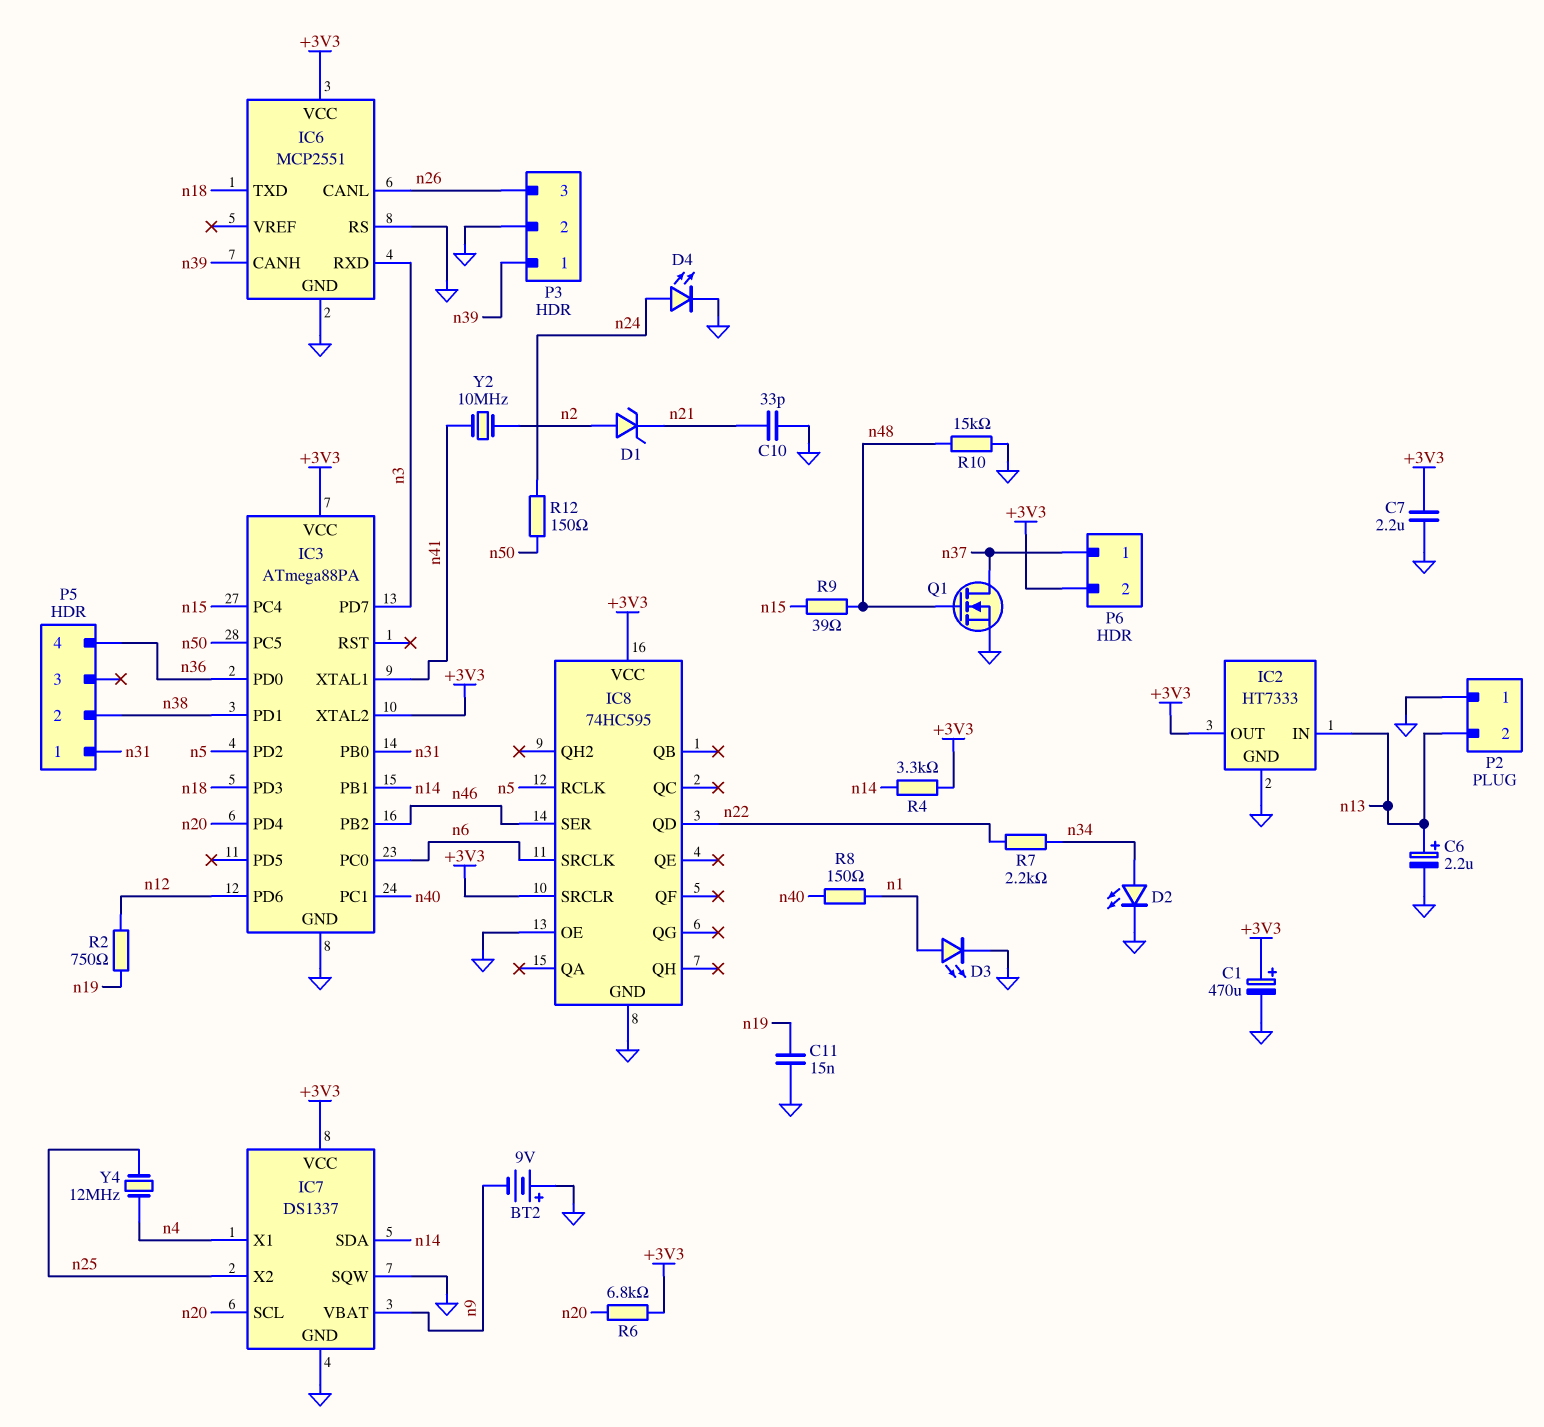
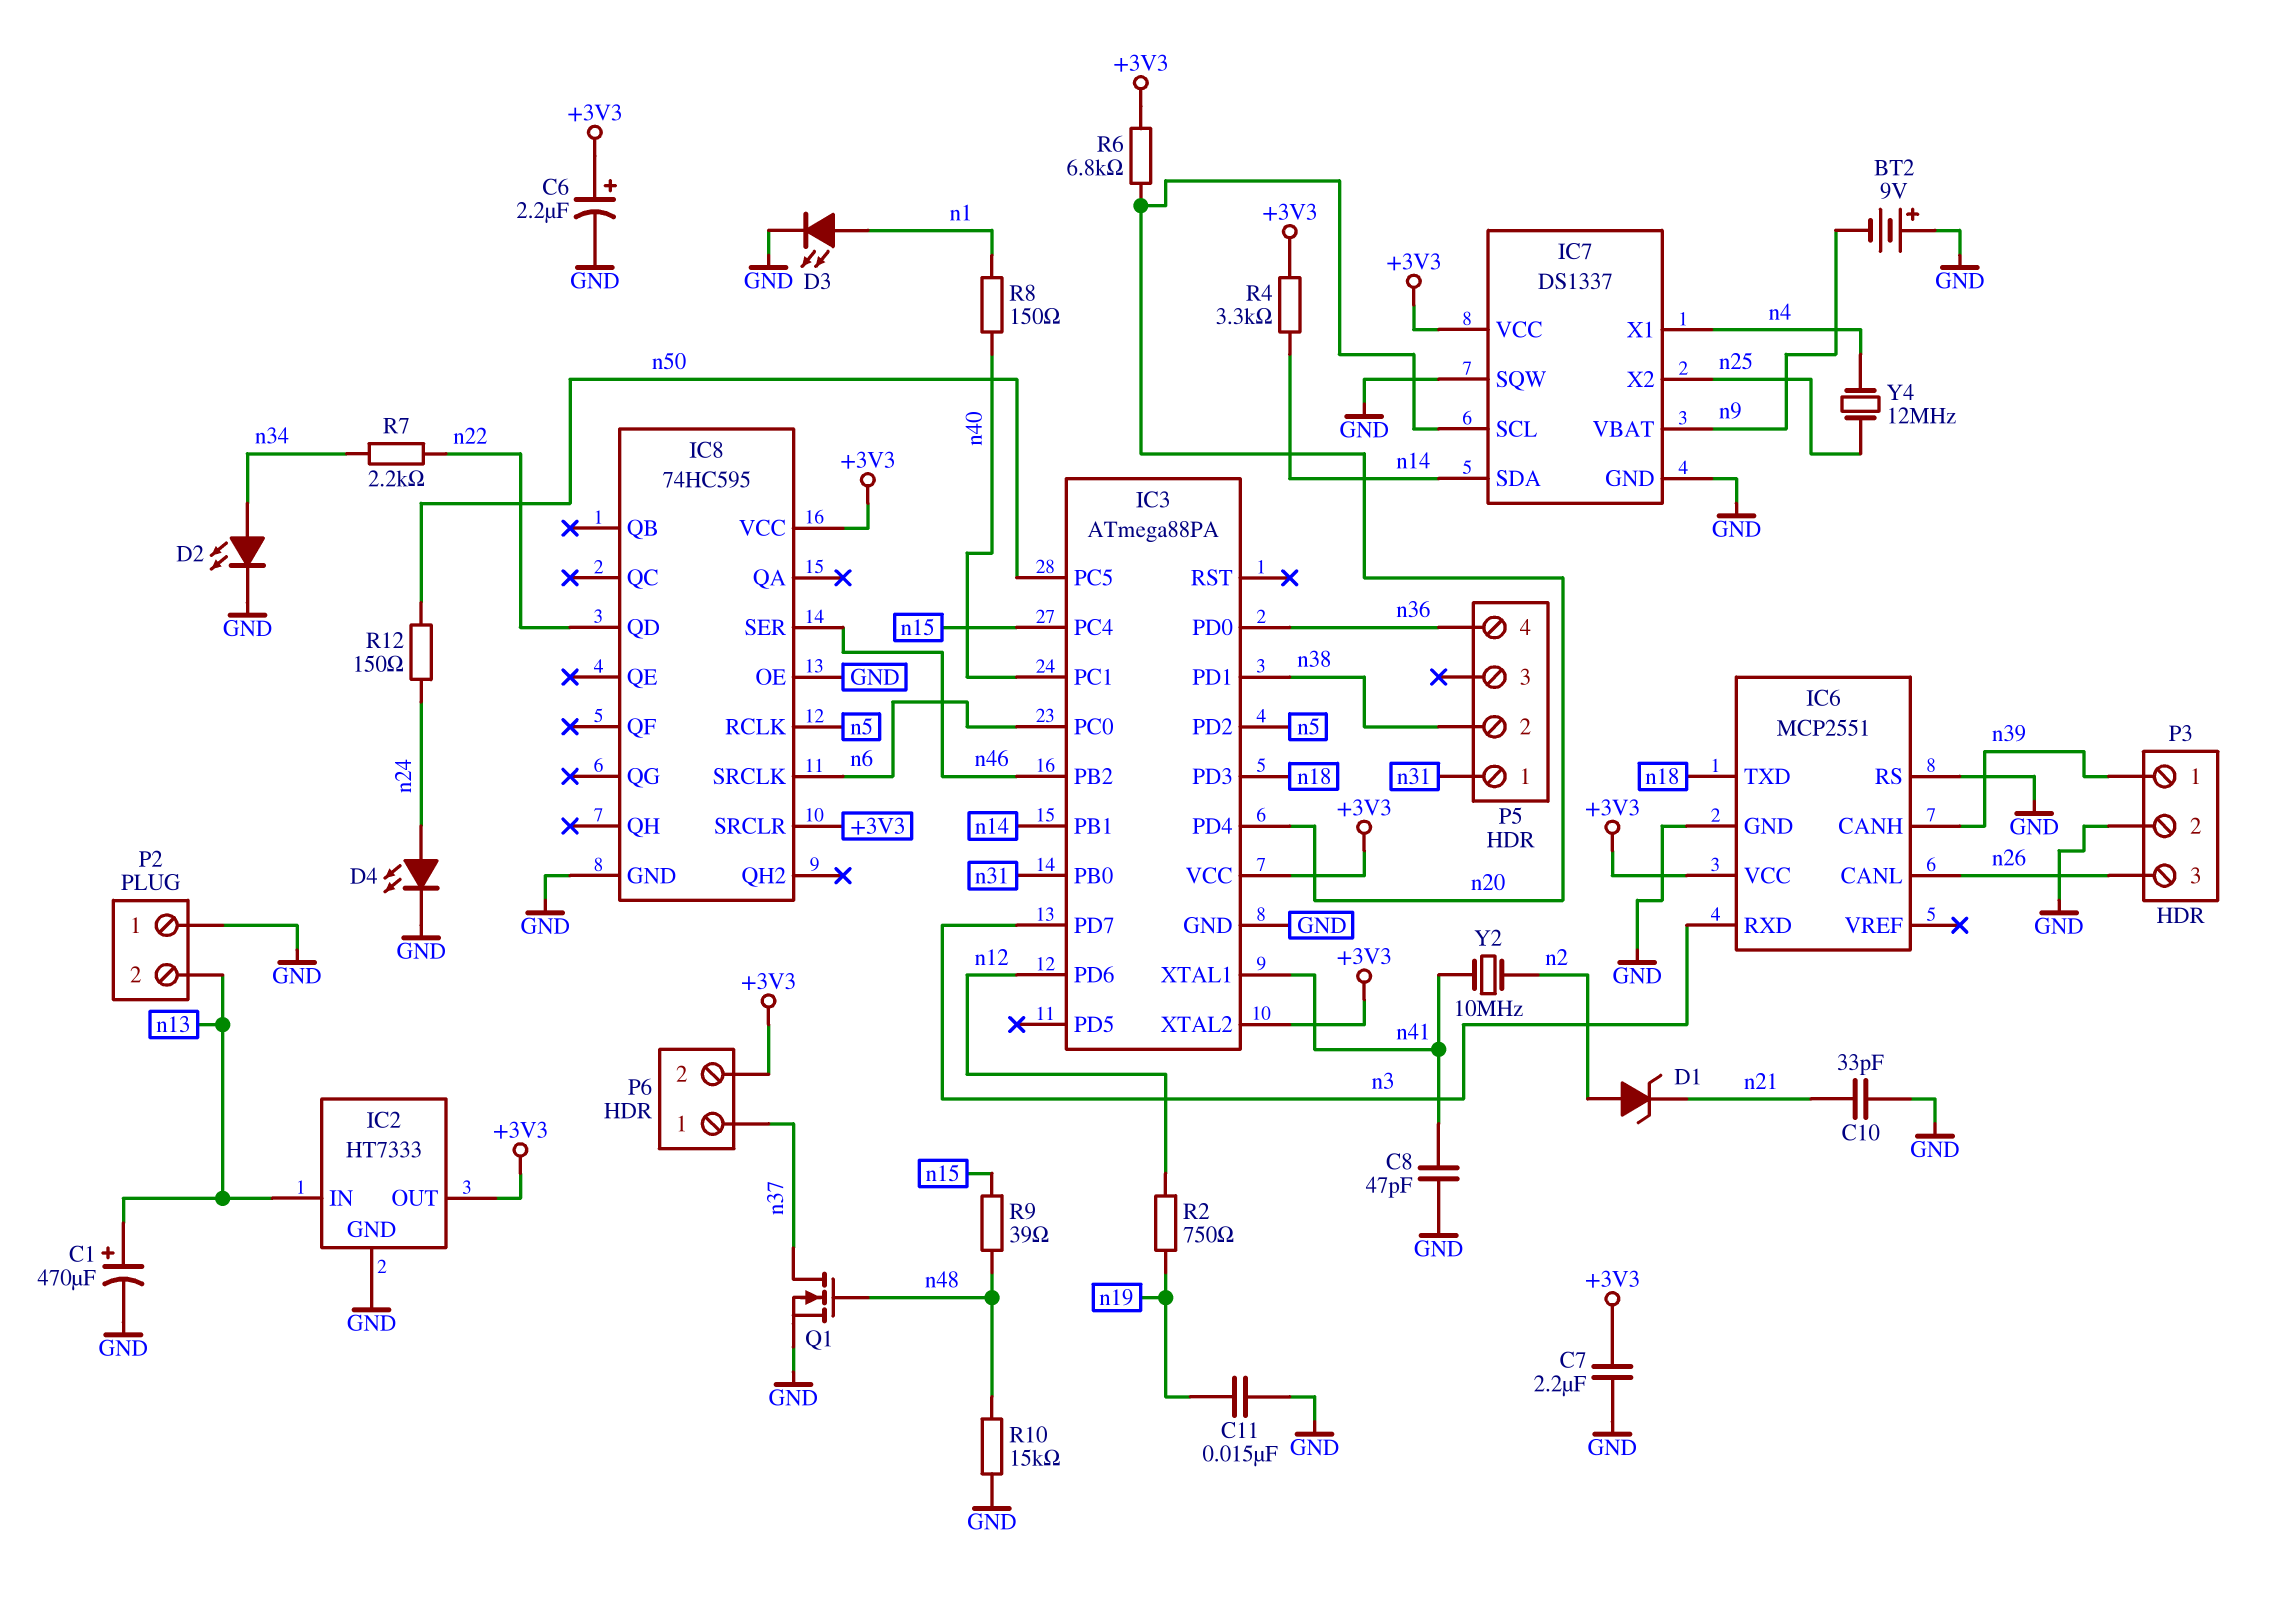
C1: 470uF (plus +3V3, minus GND) -> 470uF (plus n13, minus GND)
C6: 2.2uF (plus n13, minus GND) -> 2.2uF (plus +3V3, minus GND)
C8: none -> 47pF (GND, n41)

